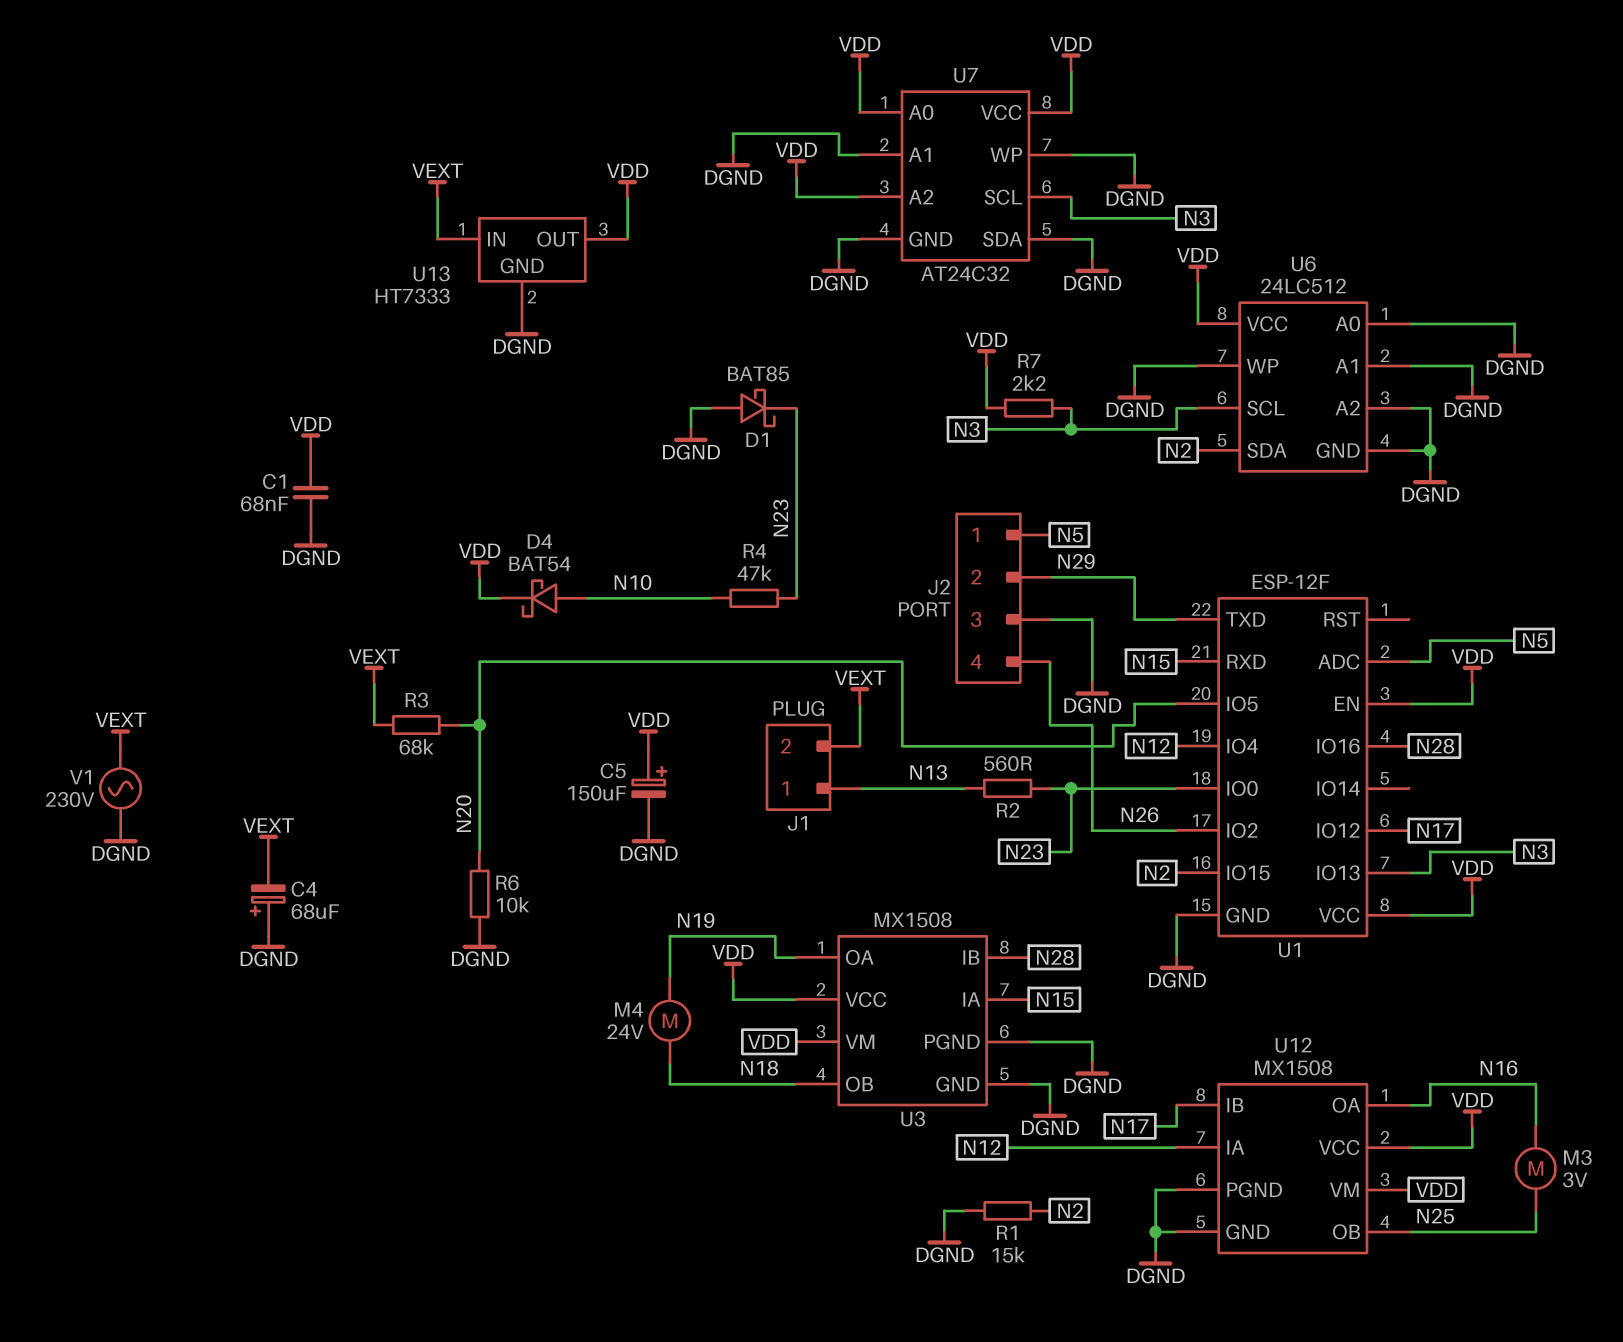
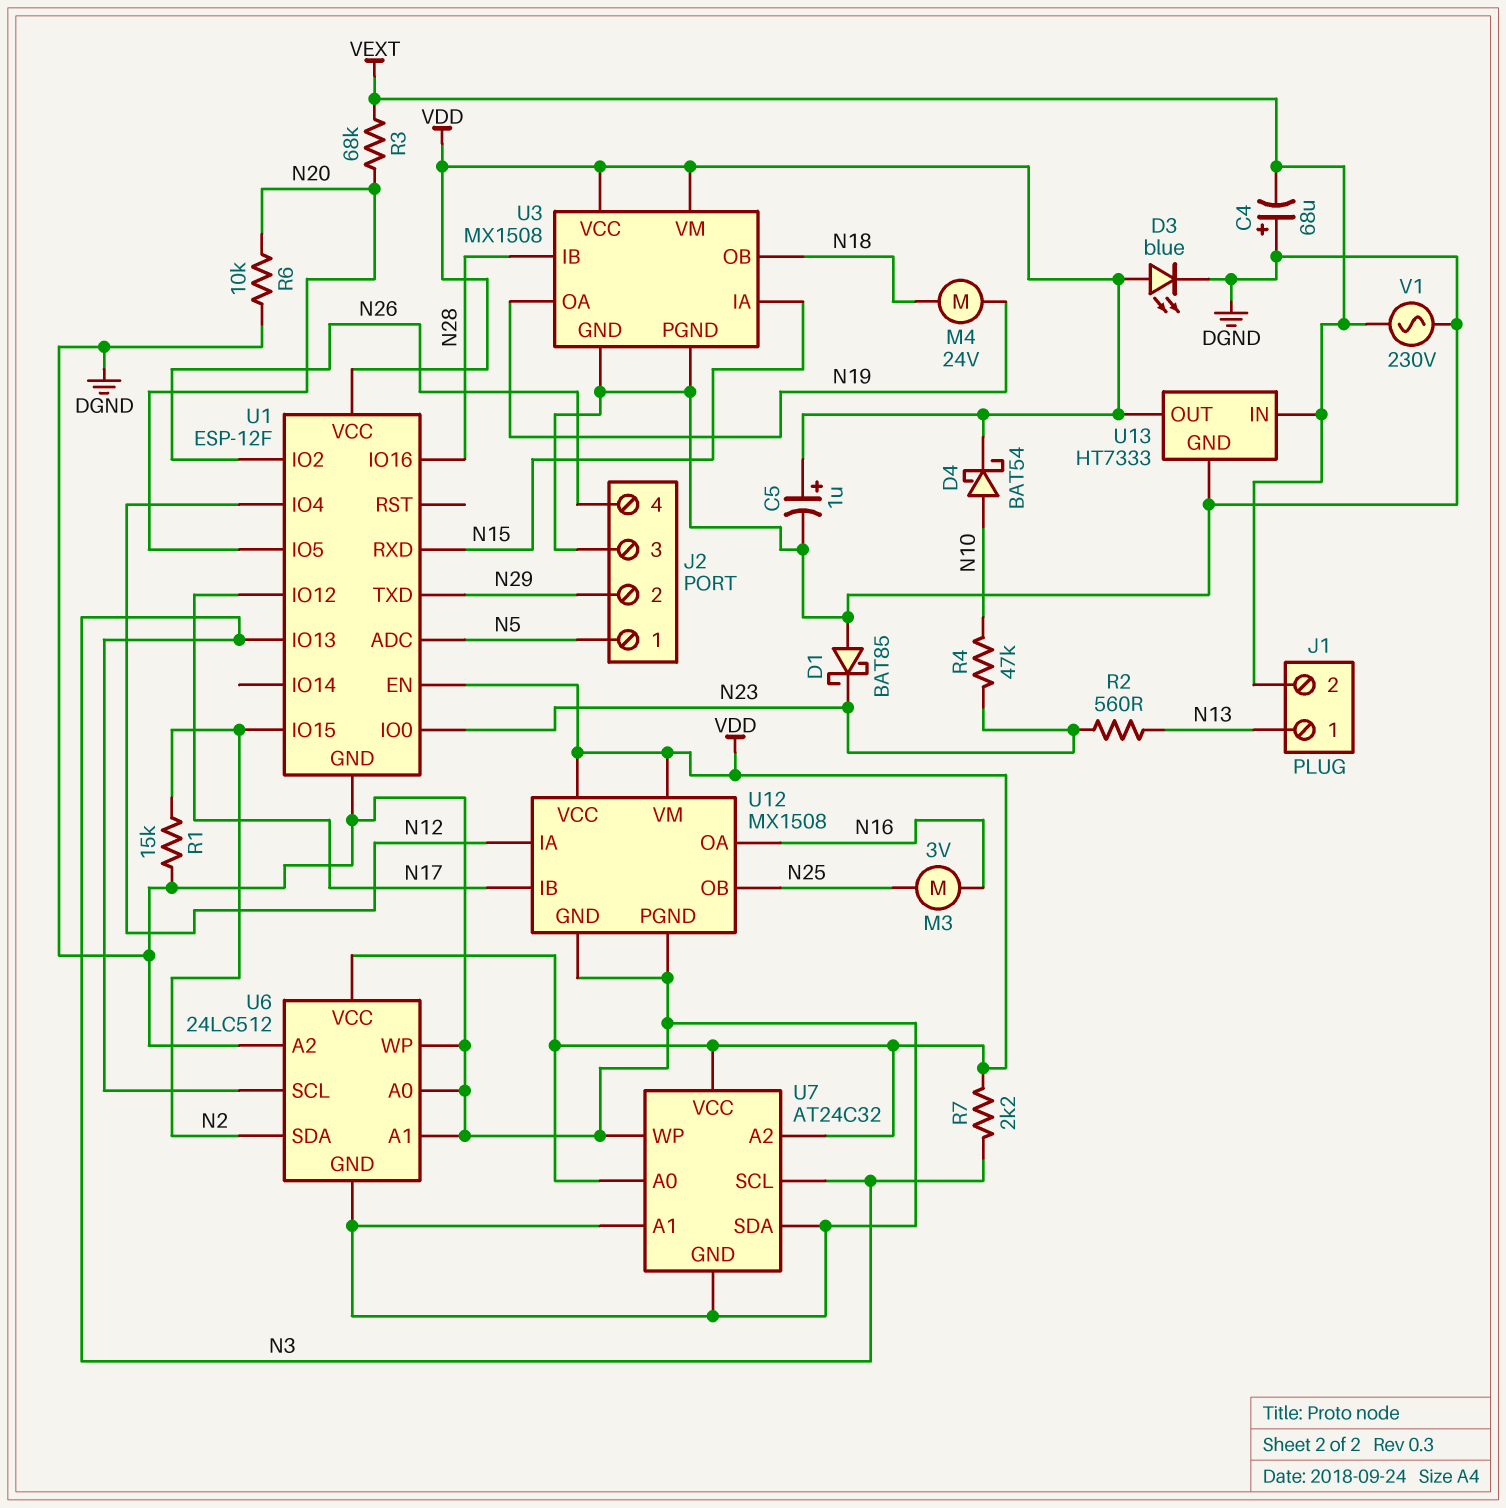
C1: 68nF (DGND, VDD) -> none
C5: 150uF (plus VDD, minus DGND) -> 1uF (plus VDD, minus DGND)
D3: none -> LED blue (A VDD, K DGND)

